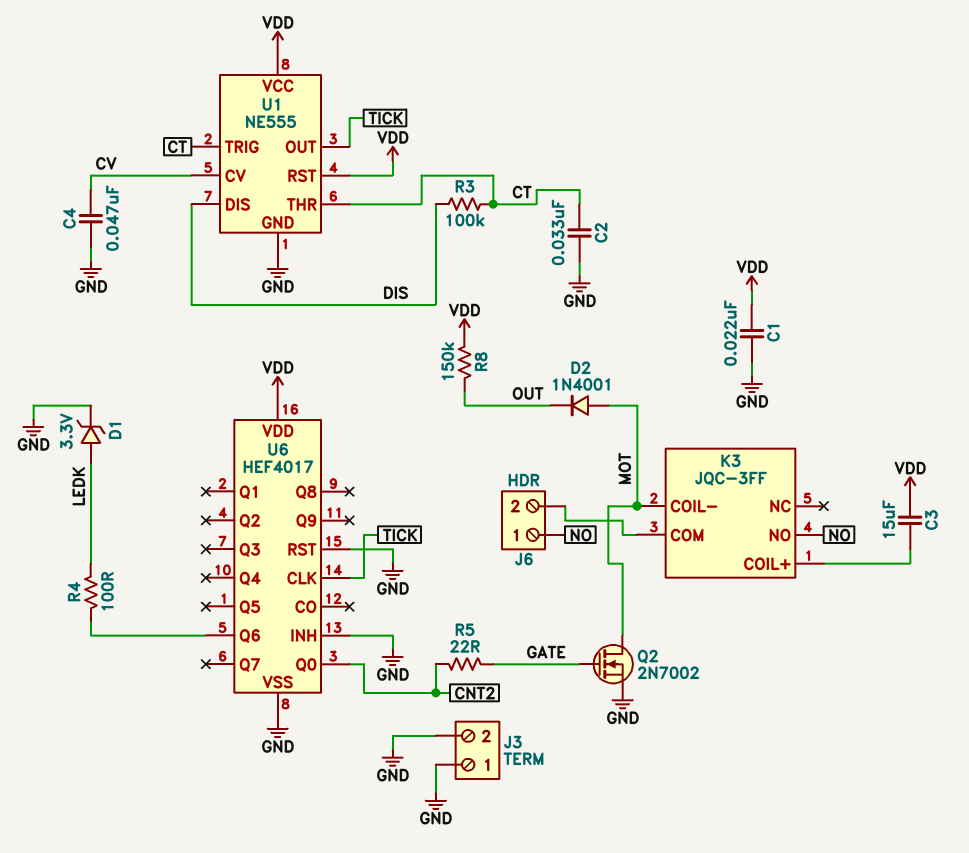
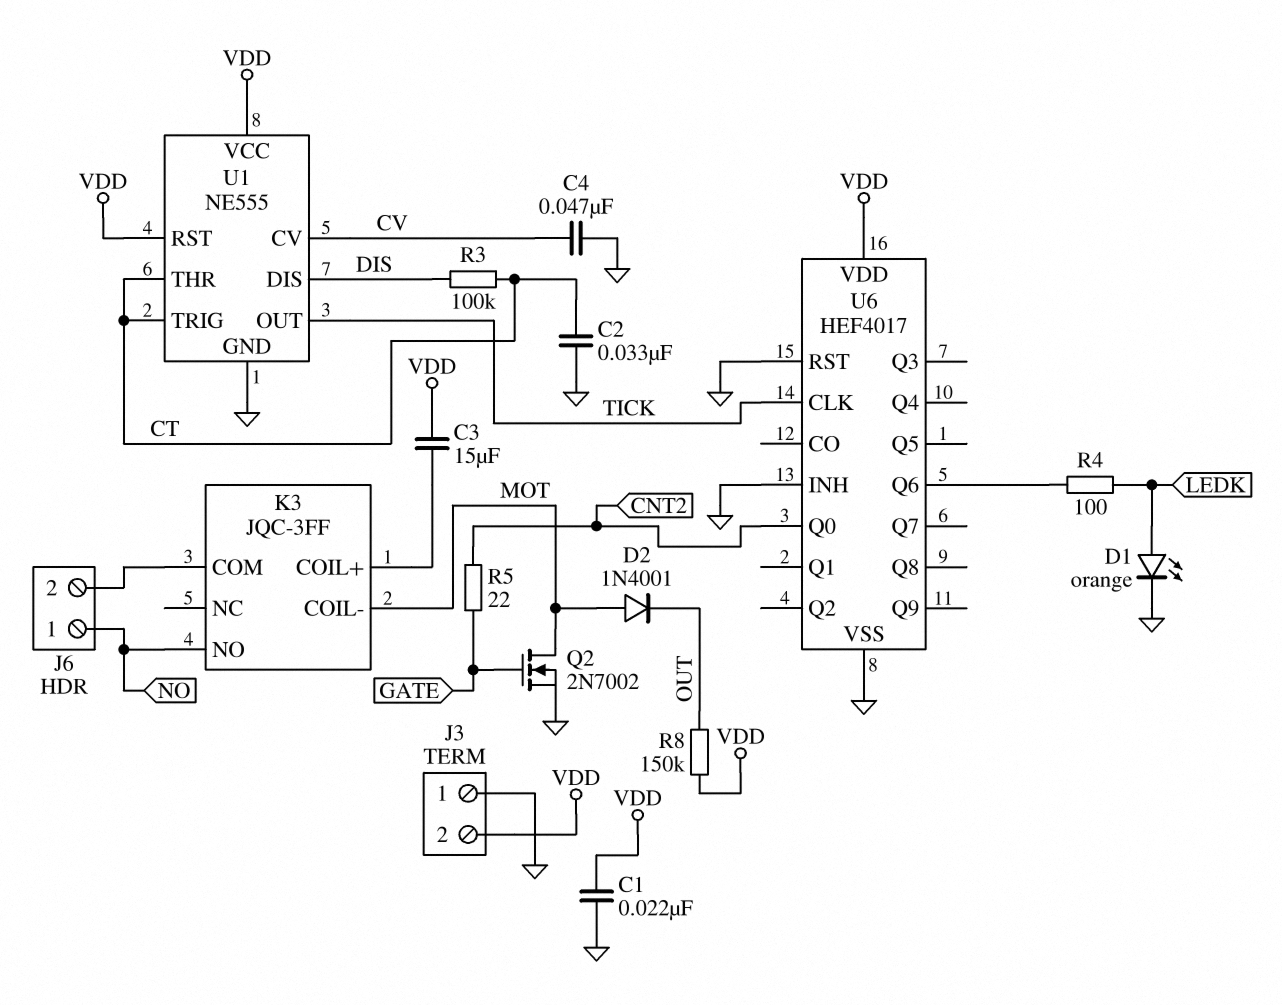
D1: zener 3.3V (A LEDK, K GND) -> LED orange (A LEDK, K GND)
J3 pin 2: GND -> VDD

